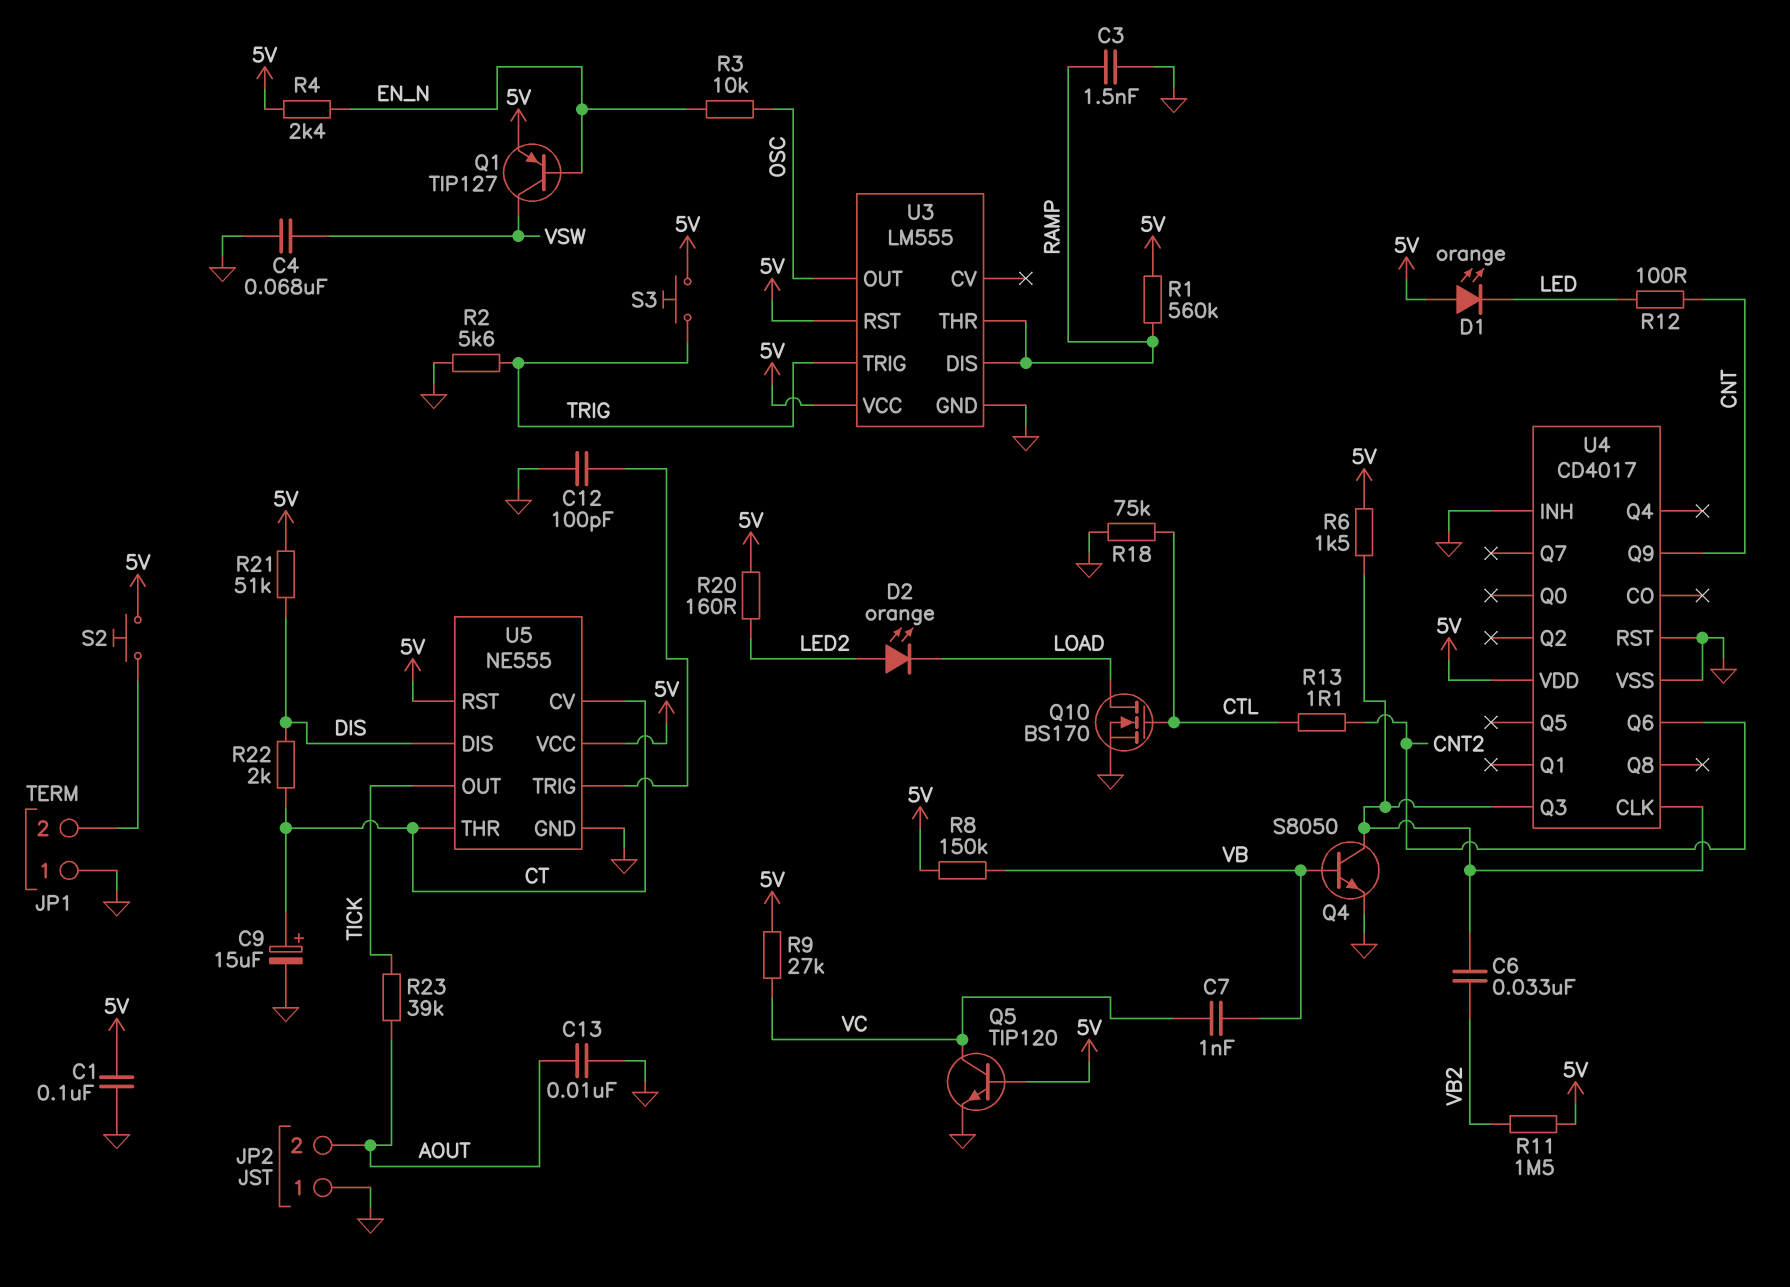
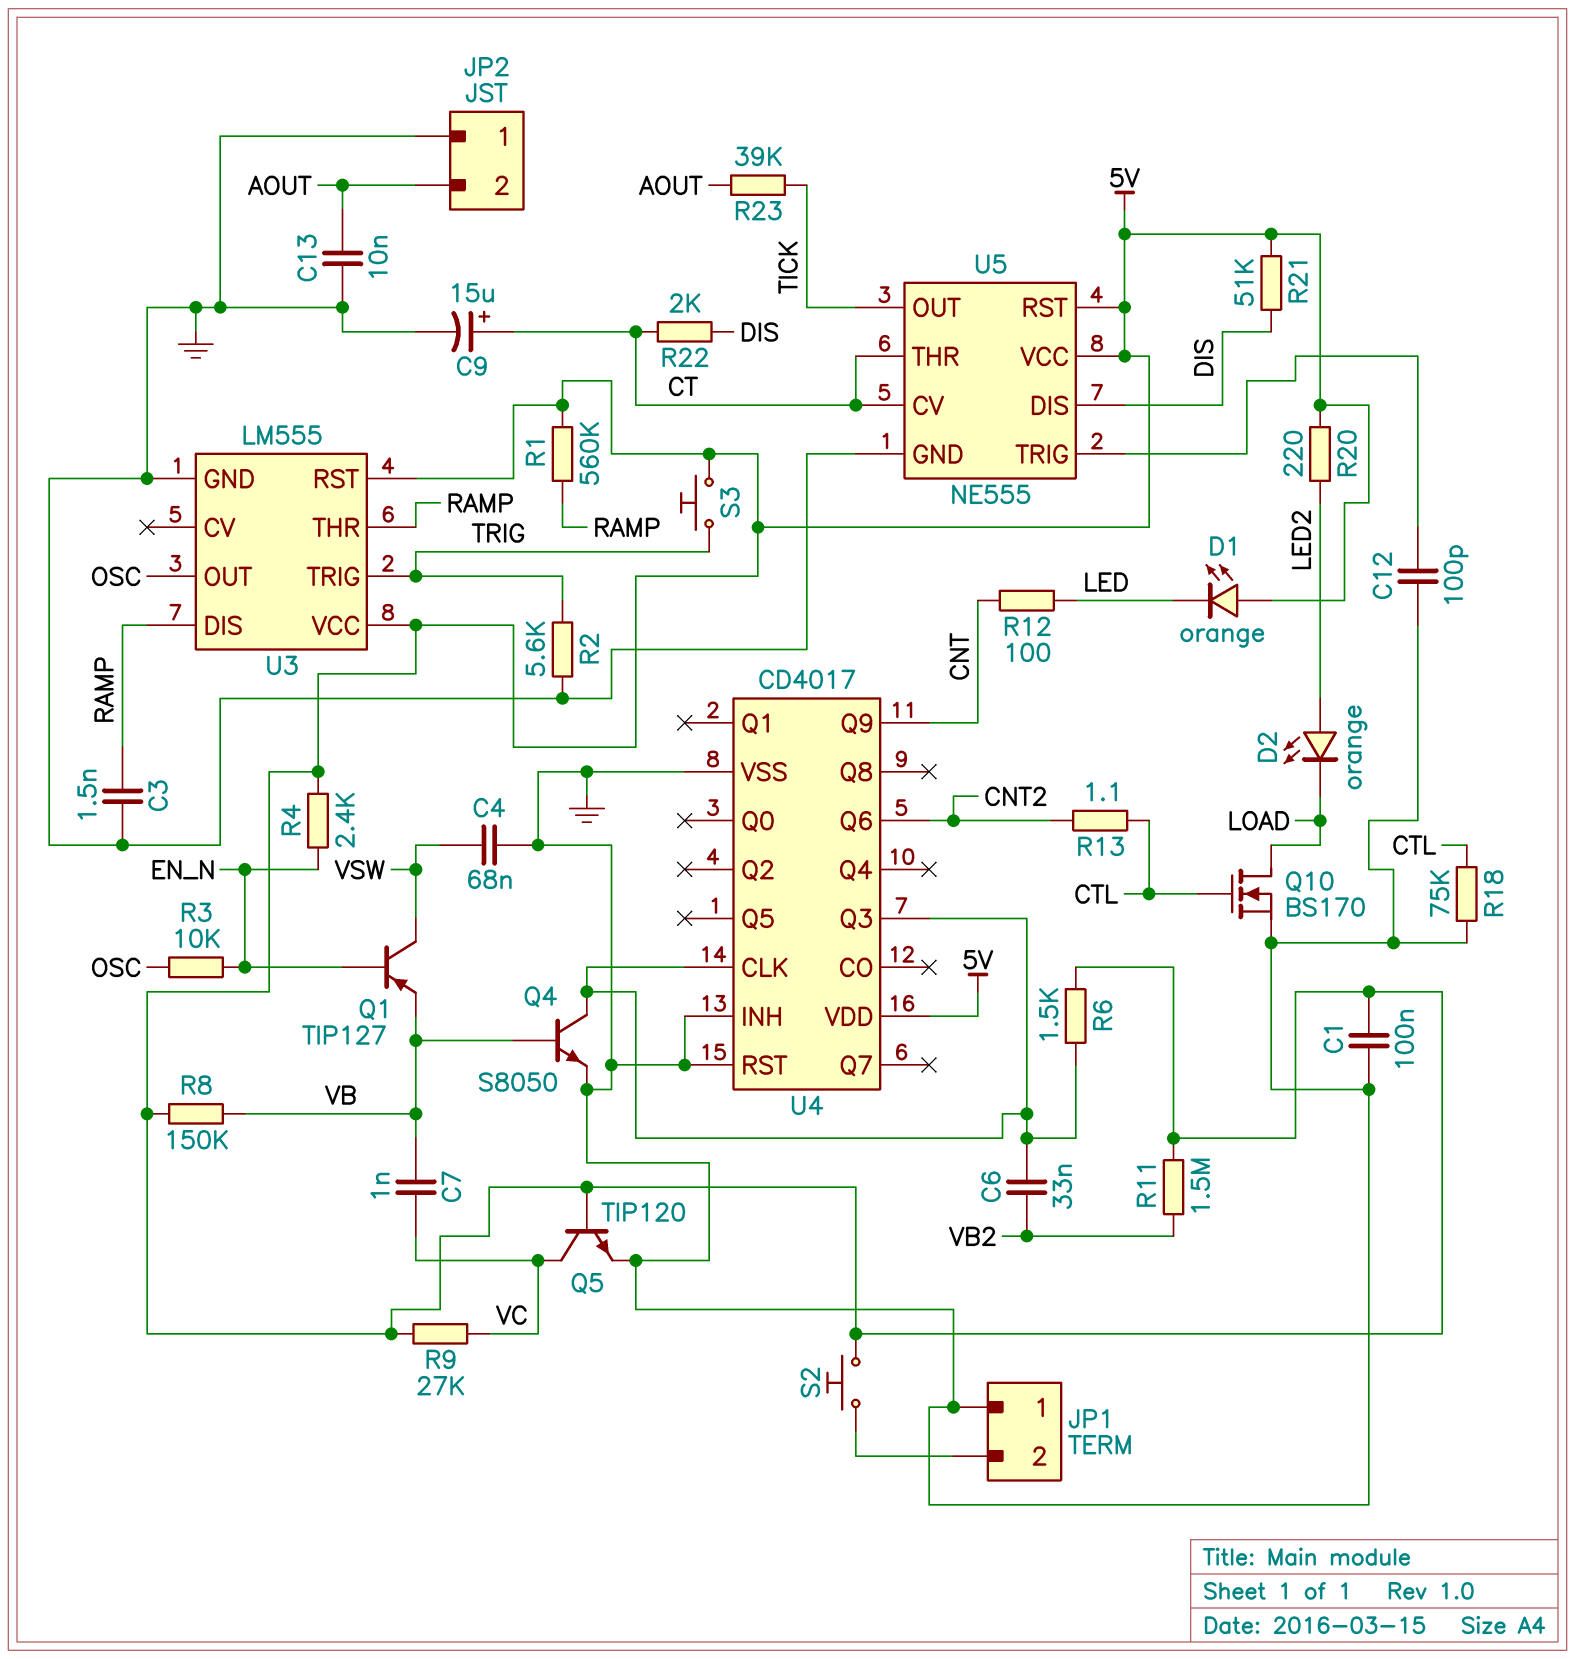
Q1: PNP TIP127 (B EN_N, C VSW, E 5V) -> PNP TIP127 (B EN_N, C VSW, E VB)
R20: 160 (5V, LED2) -> 220 (5V, LED2)

